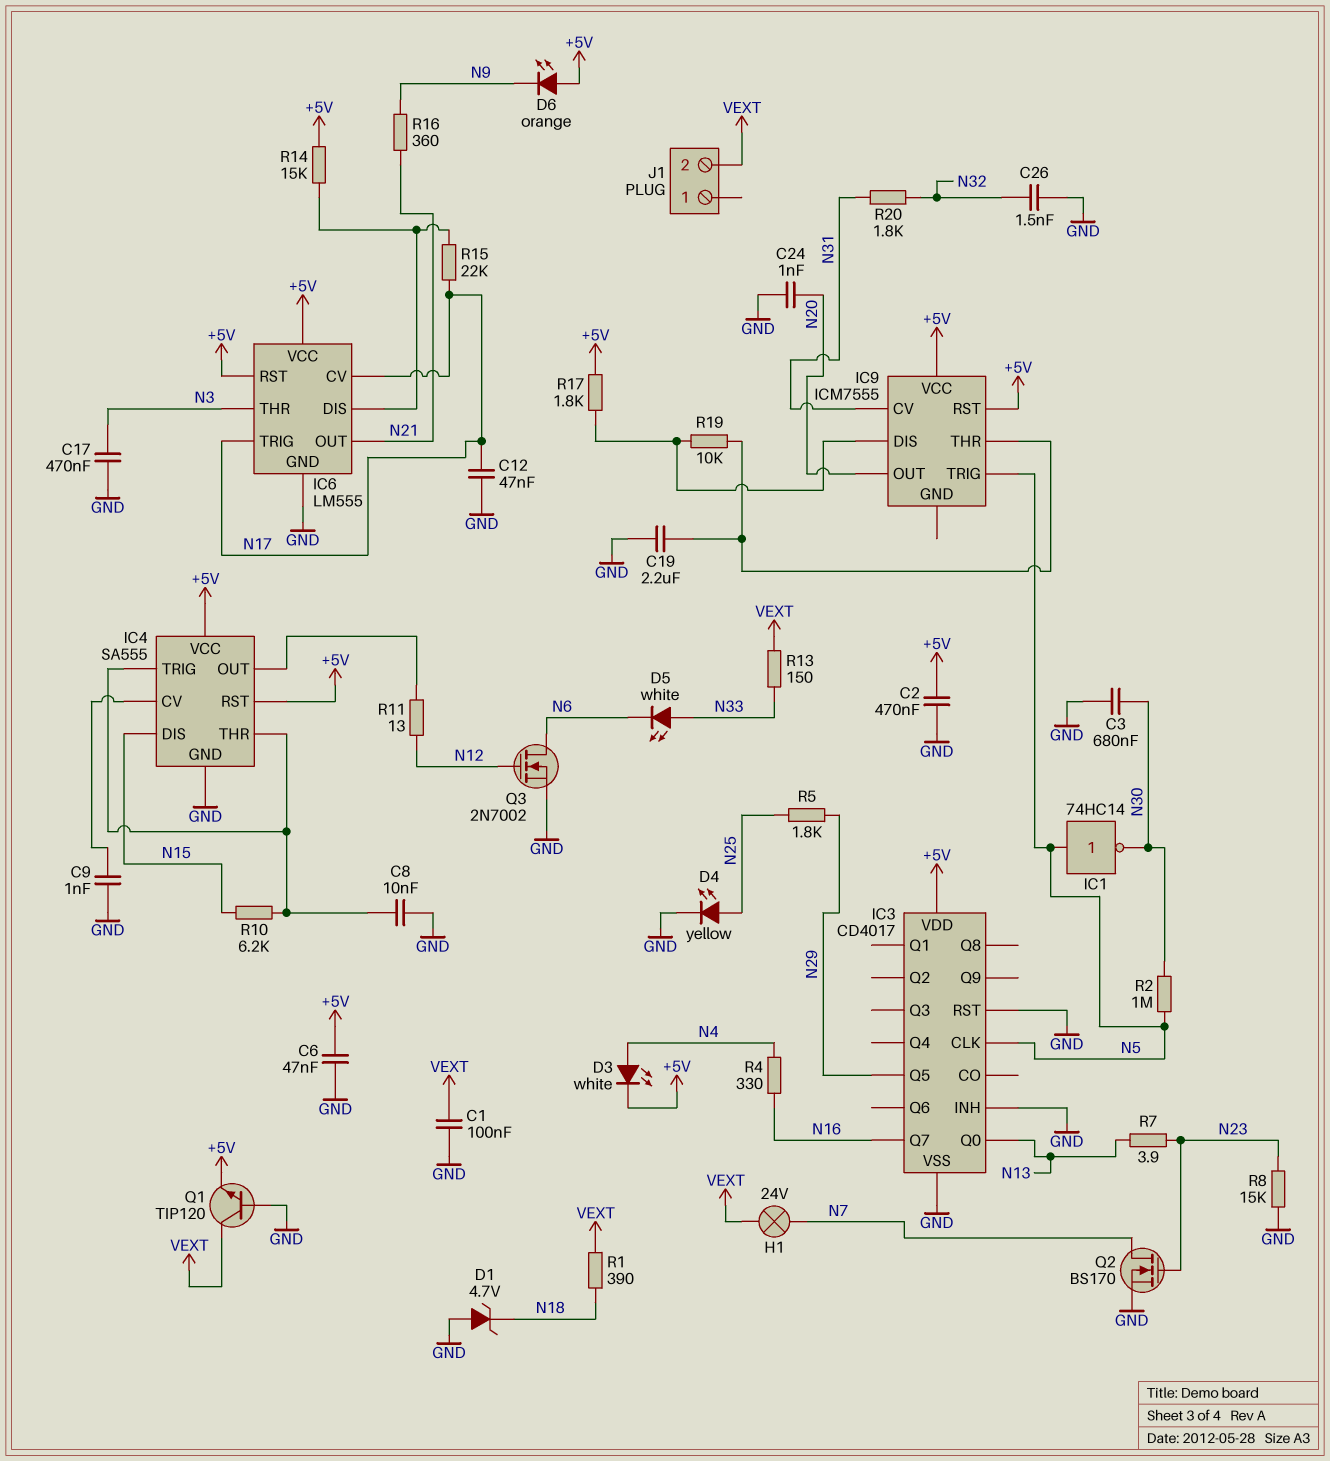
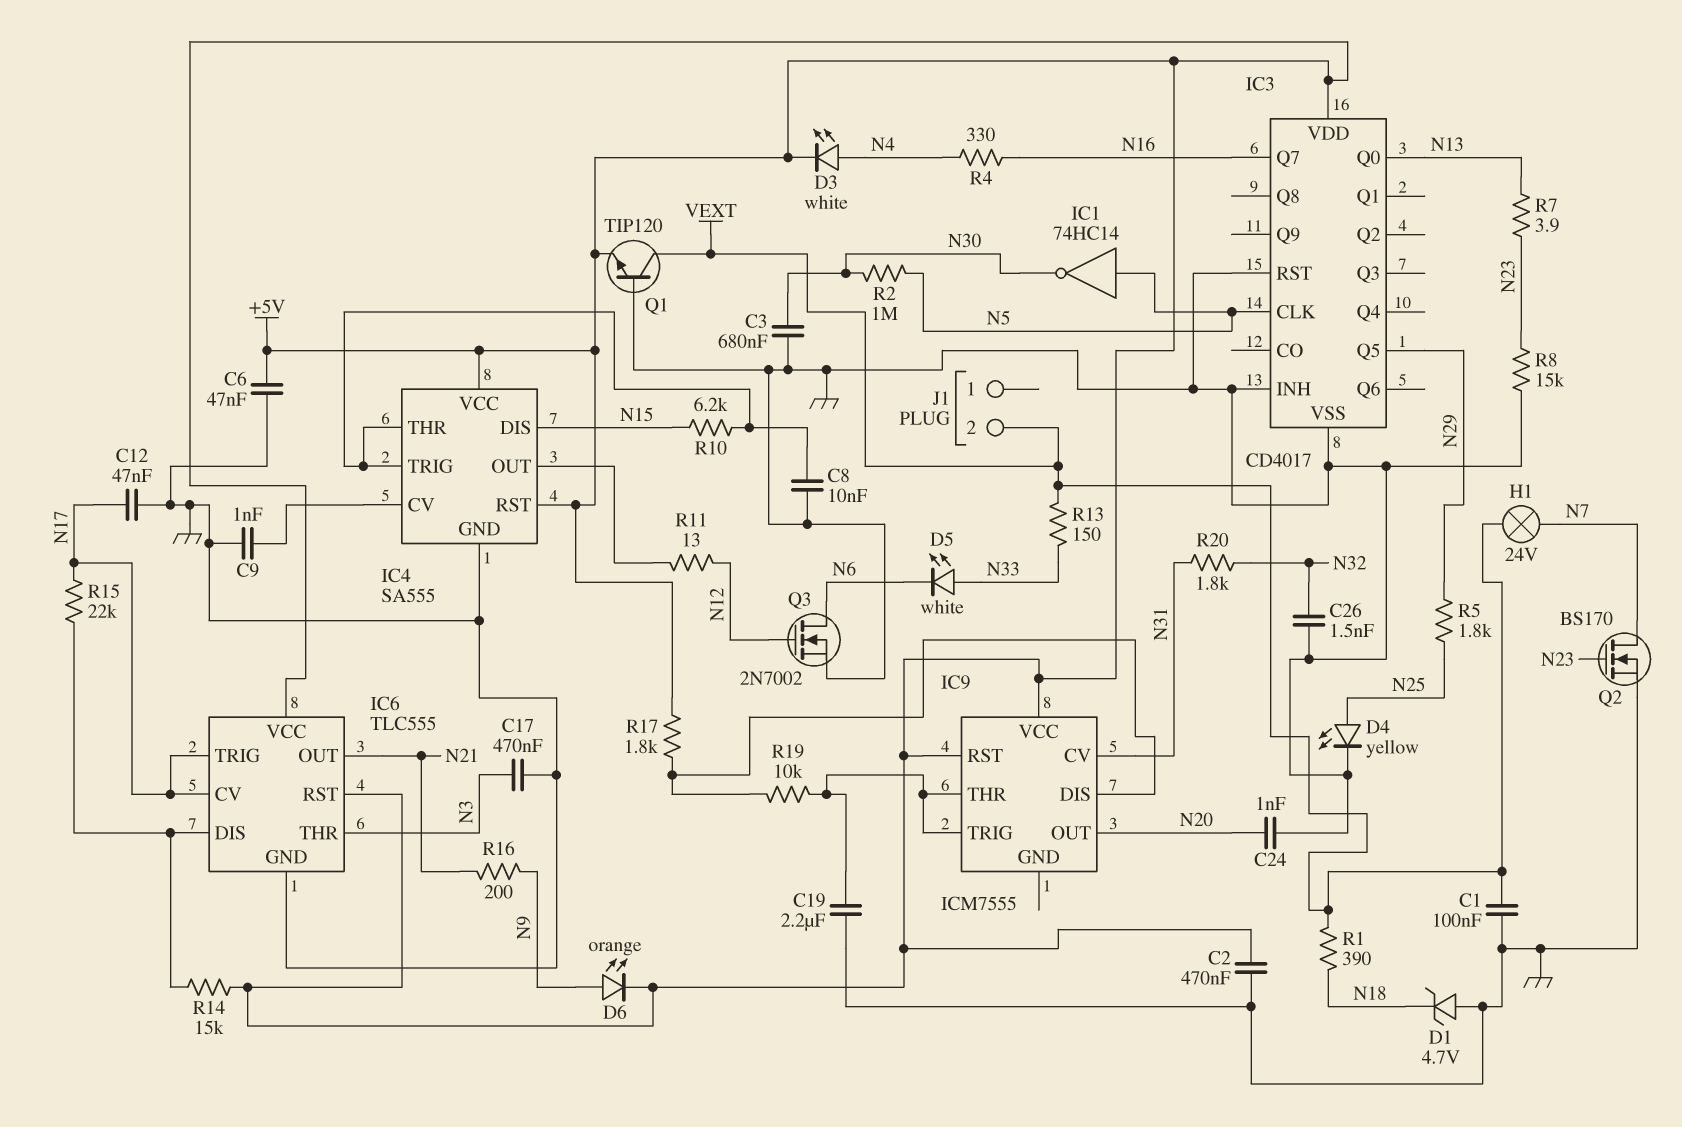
D6: LED orange (A +5V, K N9) -> LED orange (A N9, K +5V)
IC6: LM555 -> TLC555
IC9 pin TRIG: N5 -> IC9/THR
R16: 360 (N9, N21) -> 200 (N9, N21)

